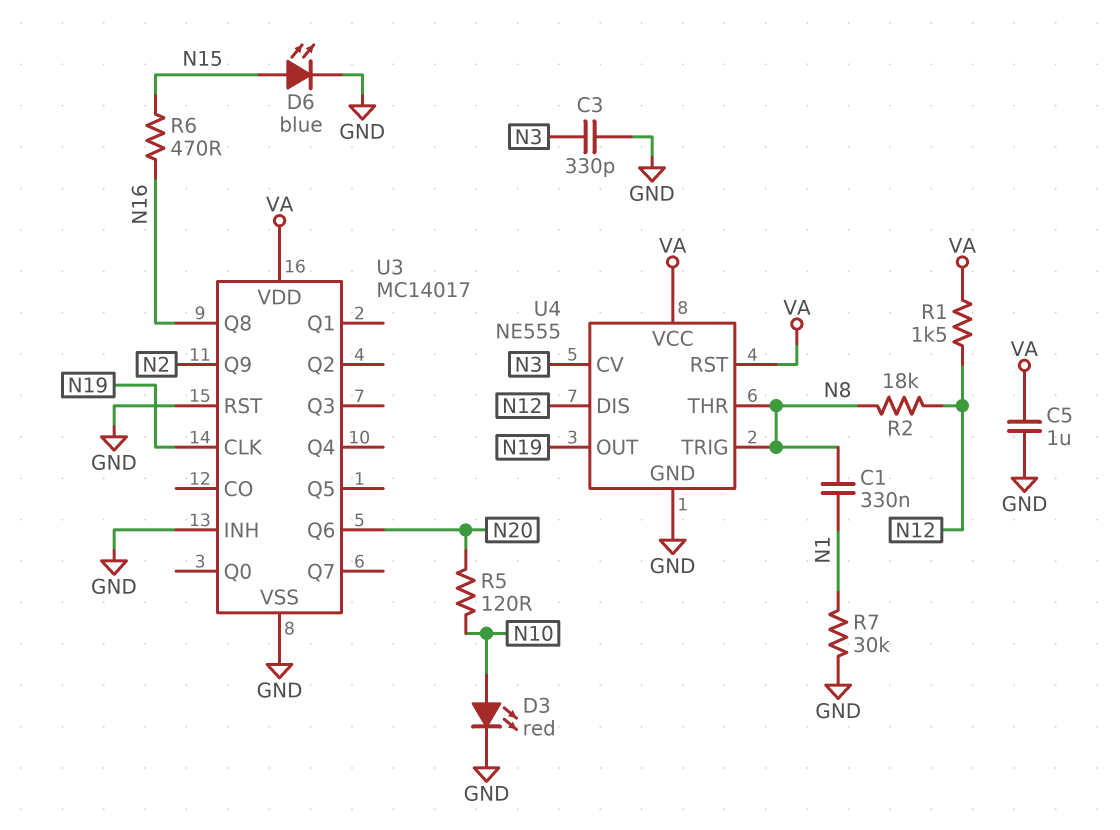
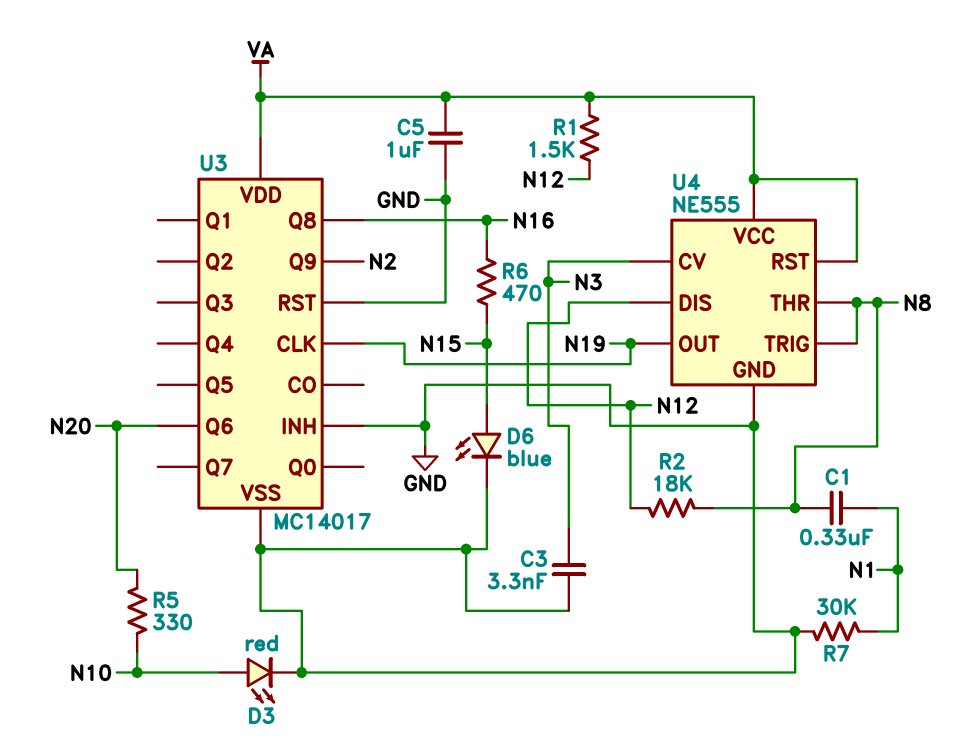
C3: 330pF (GND, N3) -> 3.3nF (GND, N3)
R5: 120 (N10, N20) -> 330 (N10, N20)

